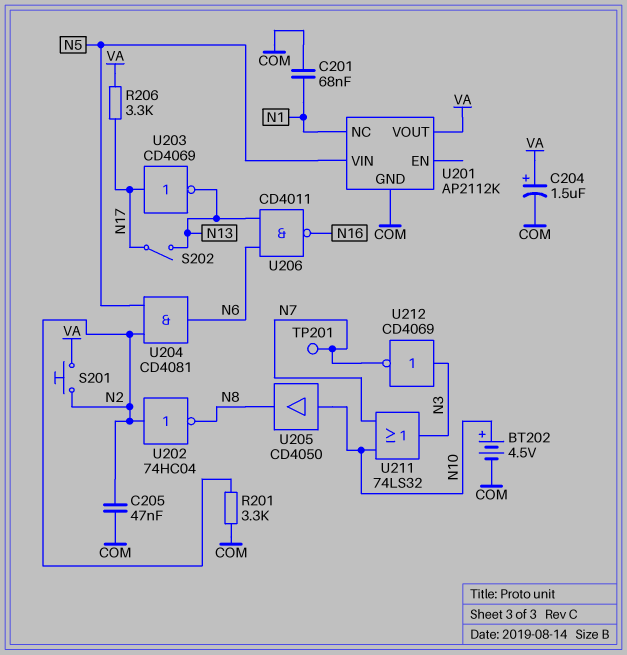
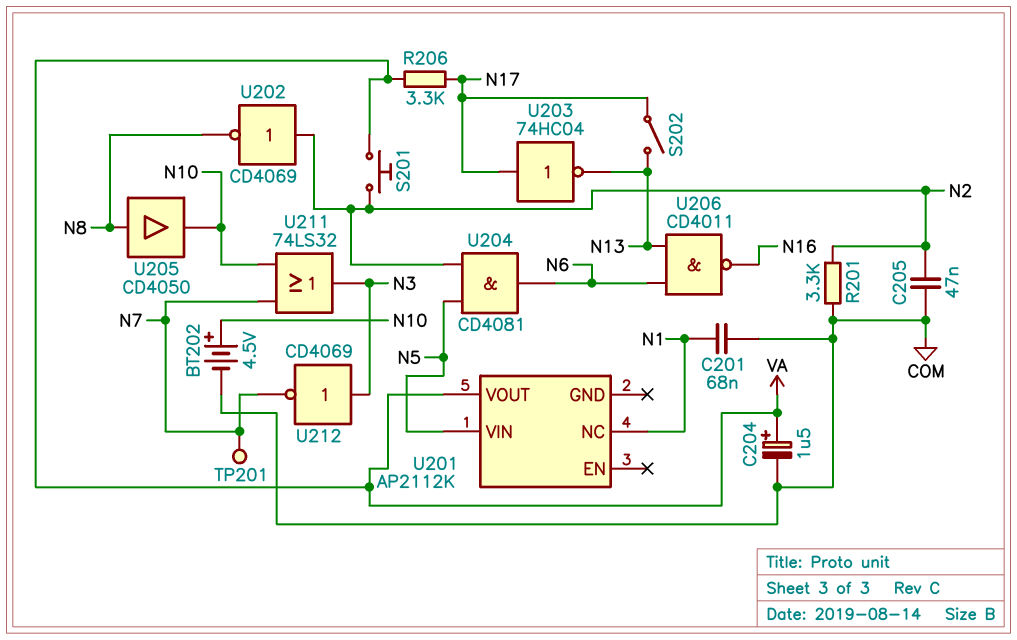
U201 pin GND: COM -> none
U202: NOT 74HC04 (in N2, out N8) -> NOT CD4069 (in N2, out N8)
U203: NOT CD4069 (in N17, out N13) -> NOT 74HC04 (in N17, out N13)
U205: buffer CD4050 (in N10, out N8) -> buffer CD4050 (in N8, out N10)

